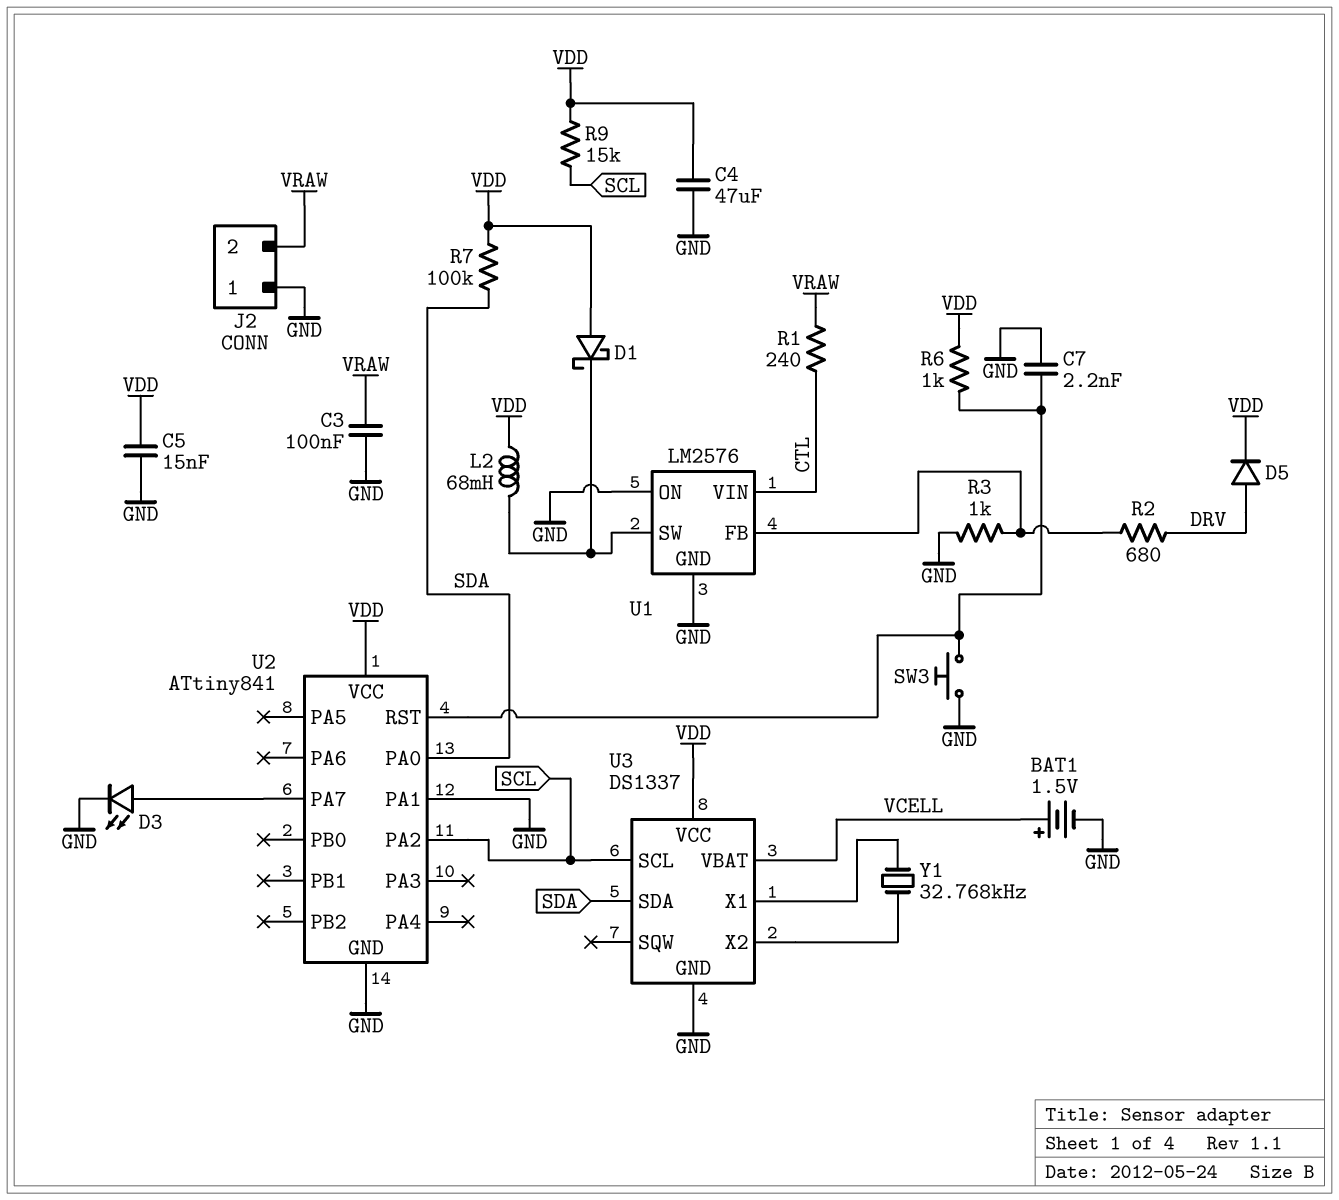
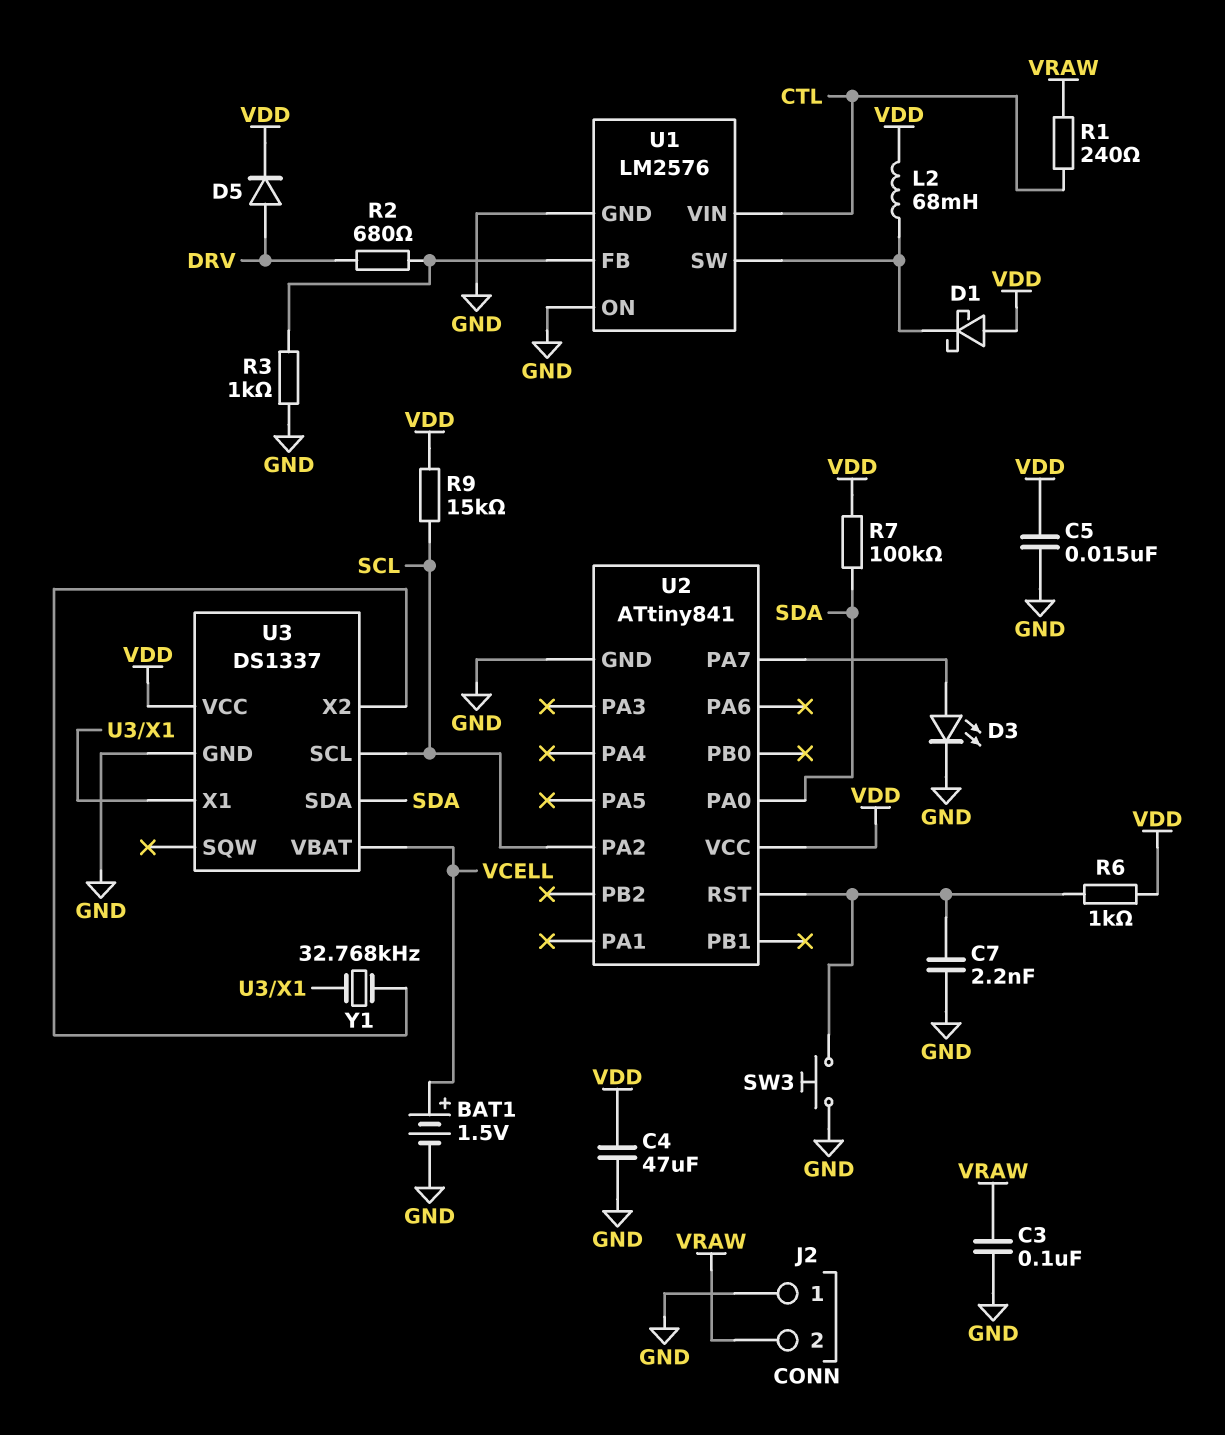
U2 pin PA1: GND -> none

